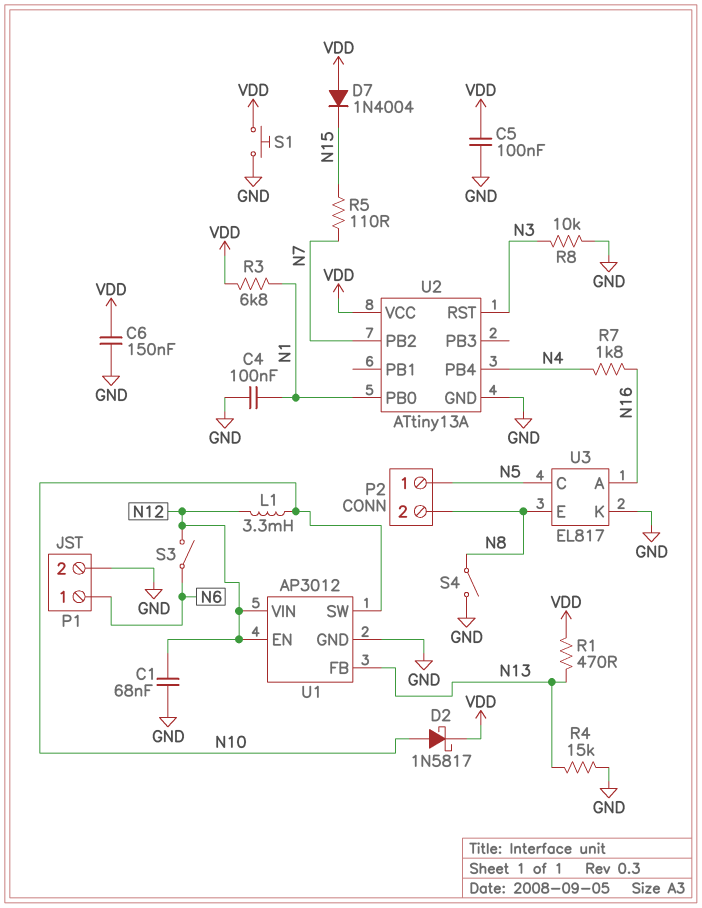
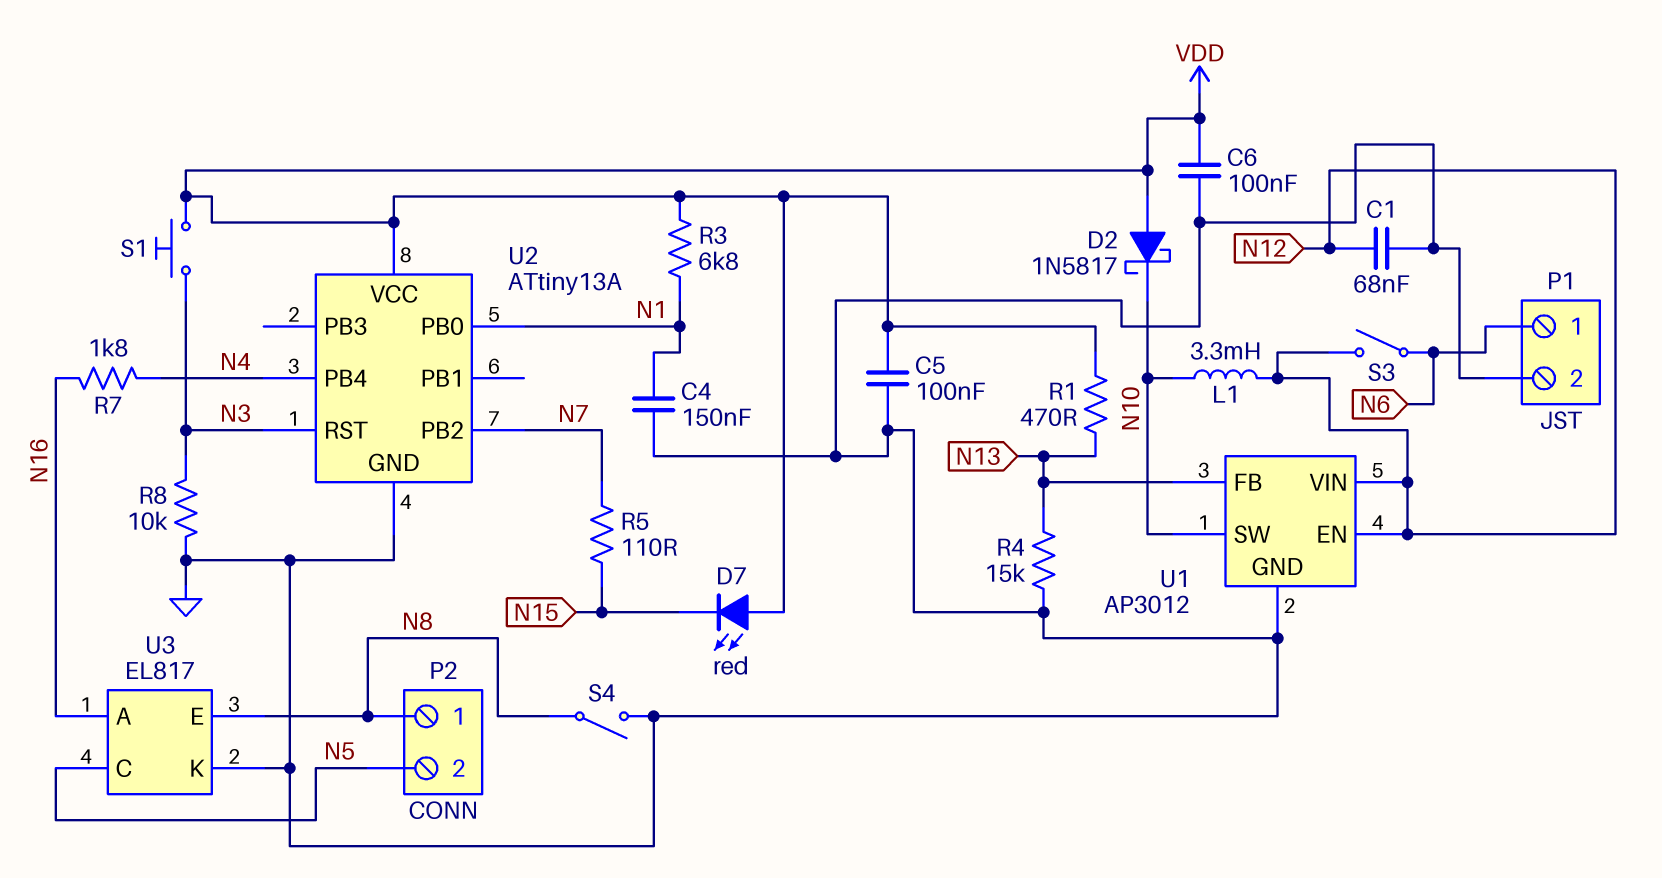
C4: 100nF (GND, N1) -> 150nF (GND, N1)
C6: 150nF (GND, VDD) -> 100nF (GND, VDD)
D2: schottky 1N5817 (A N10, K VDD) -> schottky 1N5817 (A VDD, K N10)
D7: diode 1N4004 (A VDD, K N15) -> LED red (A VDD, K N15)
P2 pin 1: N5 -> N8
P2 pin 2: N8 -> N5
S1: button (GND, VDD) -> button (N3, VDD)

